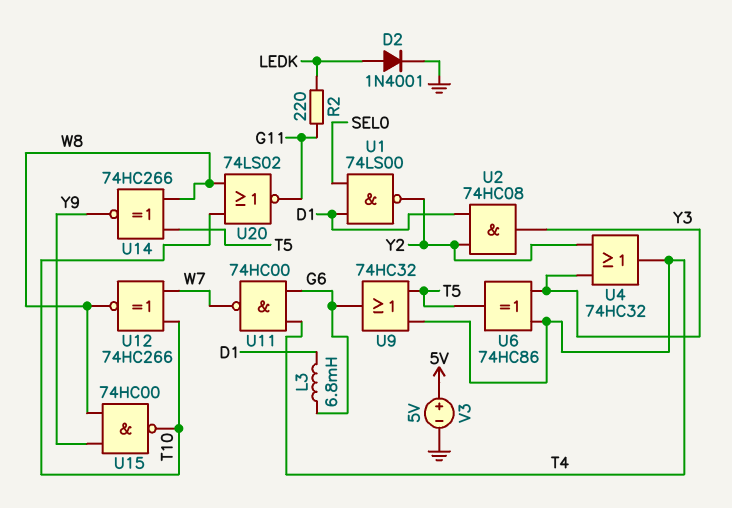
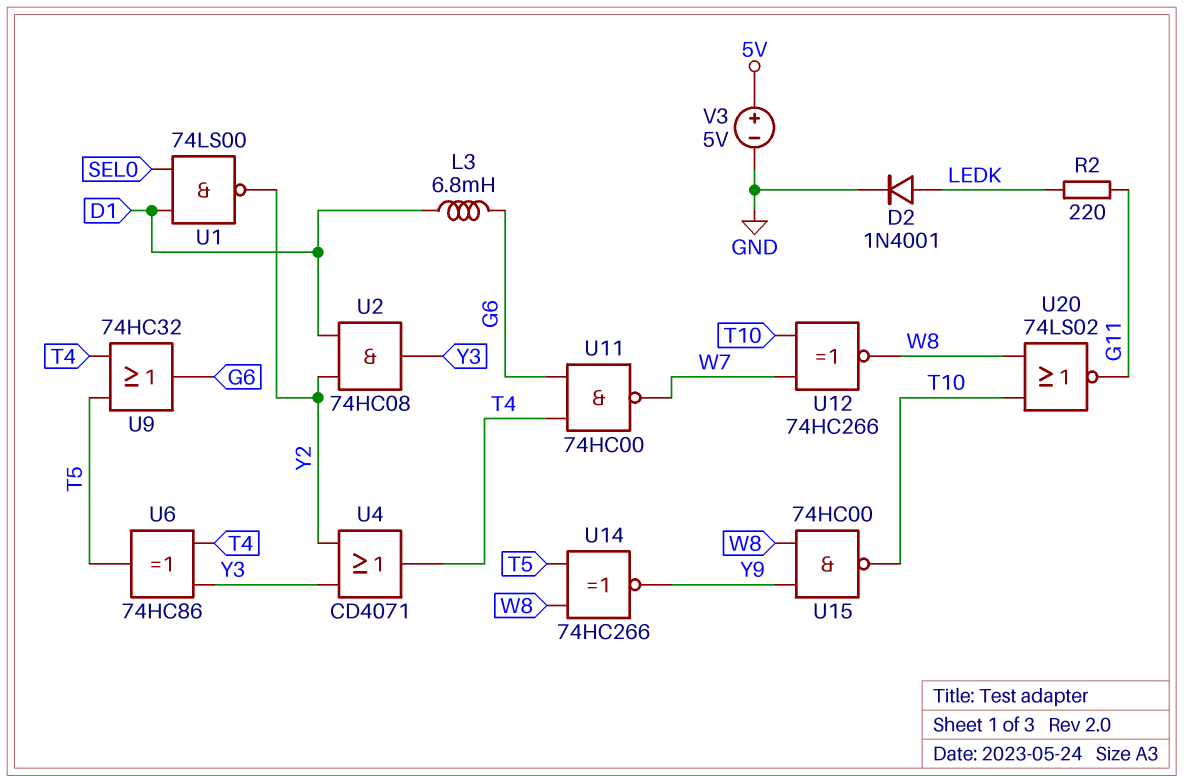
U4: OR 74HC32 (in Y2, in Y3, out T4) -> OR CD4071 (in Y2, in Y3, out T4)

